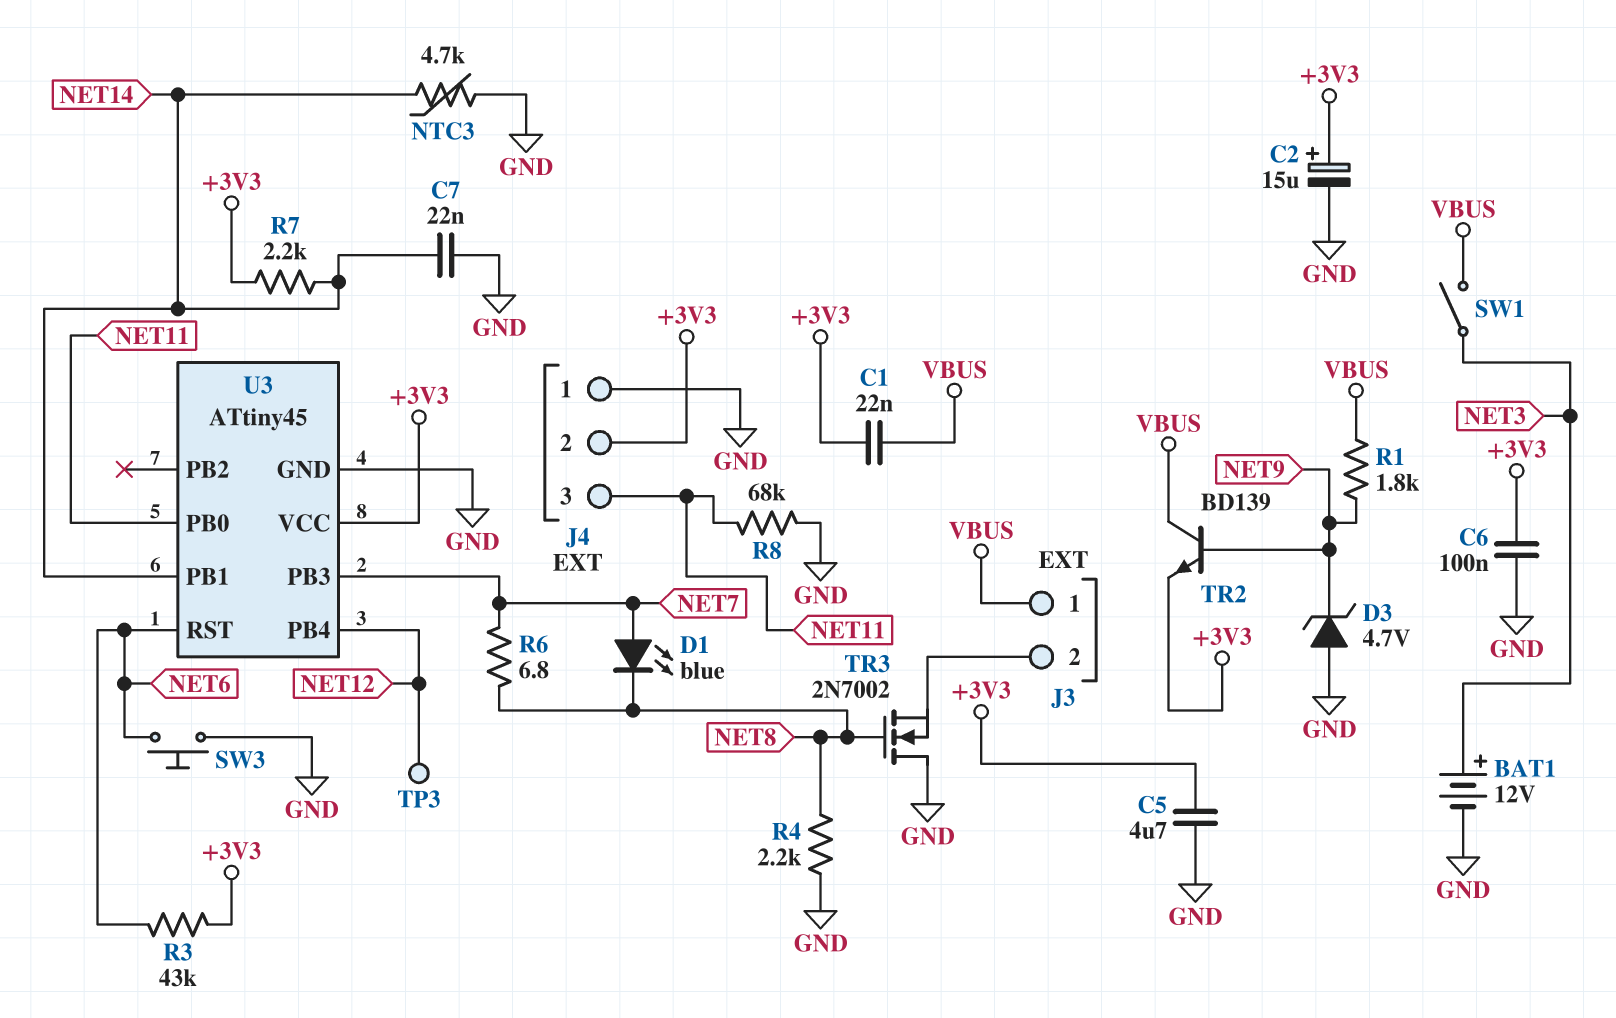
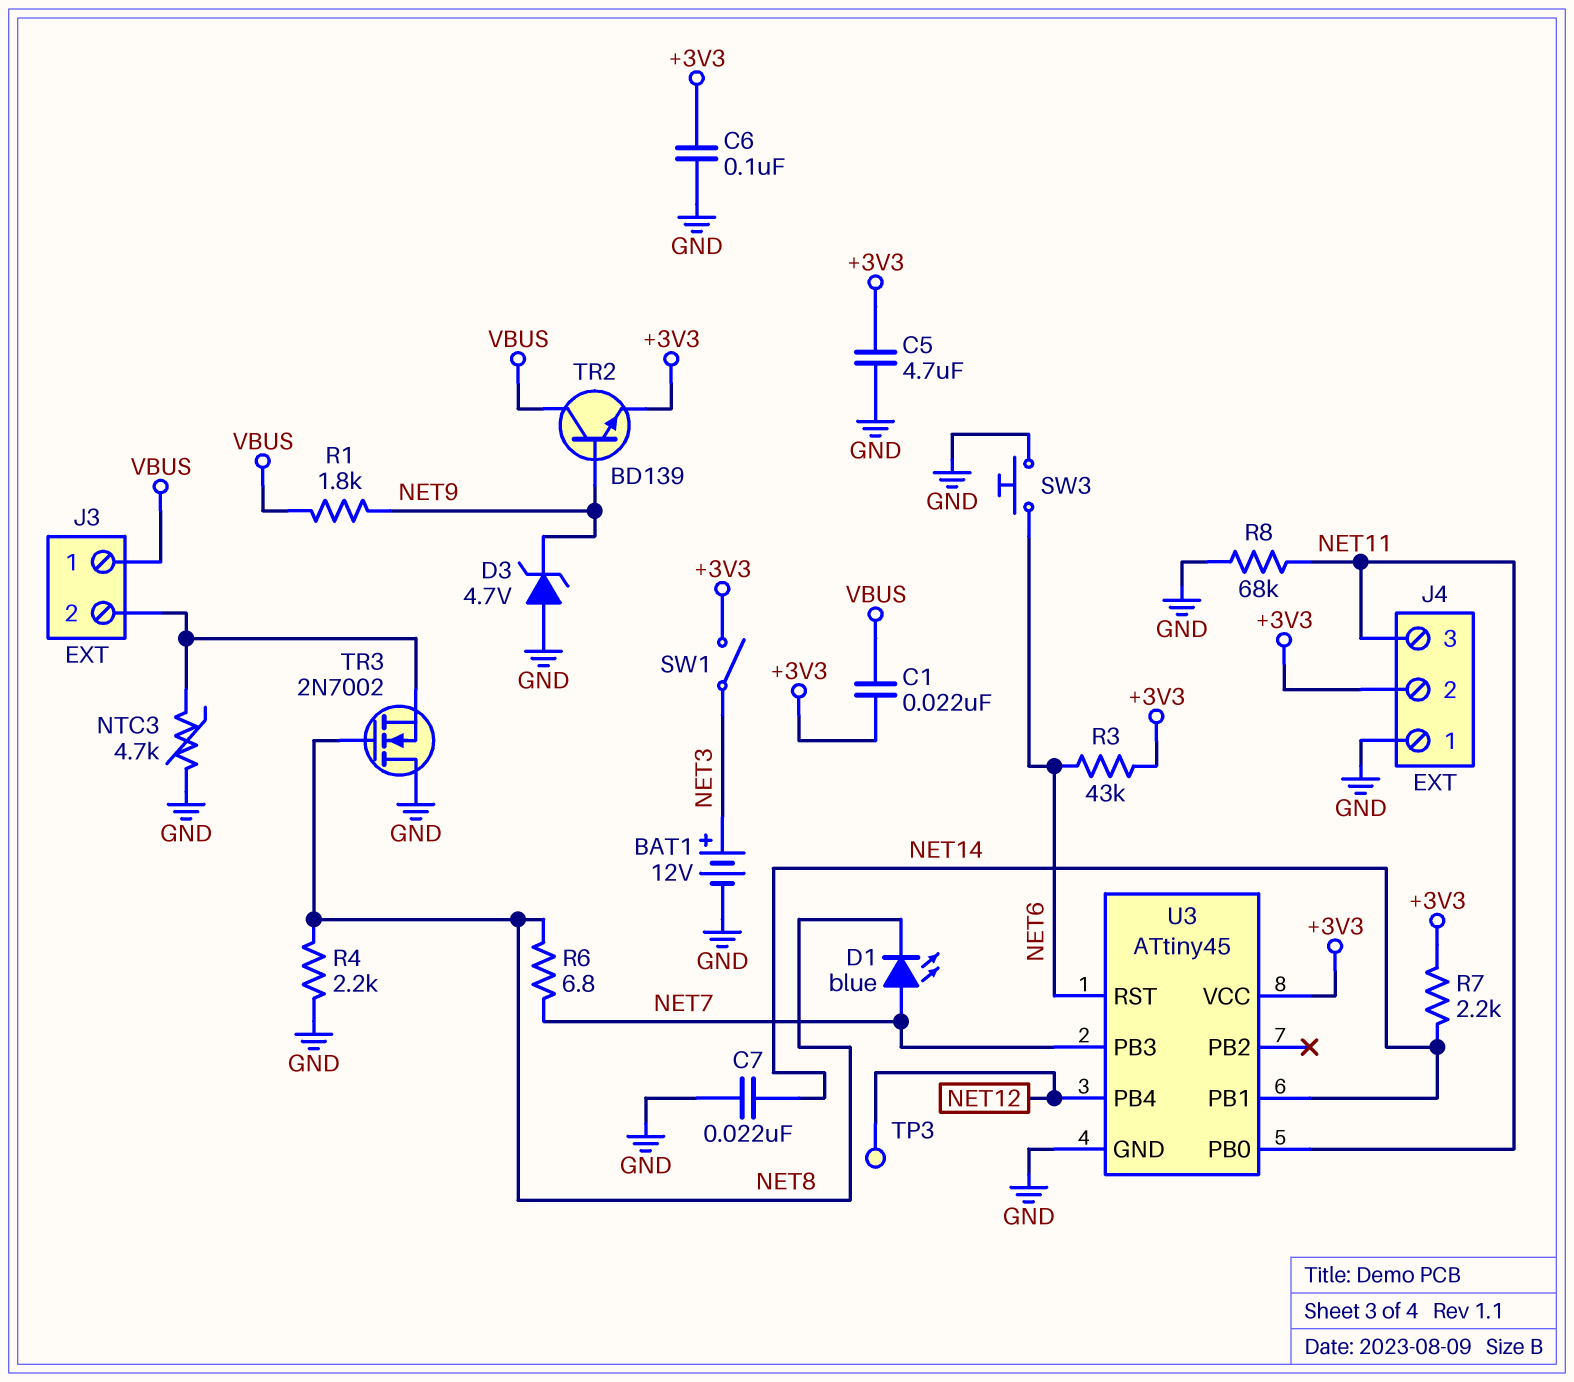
C2: 15uF (plus +3V3, minus GND) -> none
NTC3: 4.7k (GND, NET14) -> 4.7k (GND, J3/2)
SW1: switch (NET3, VBUS) -> switch (+3V3, NET3)

